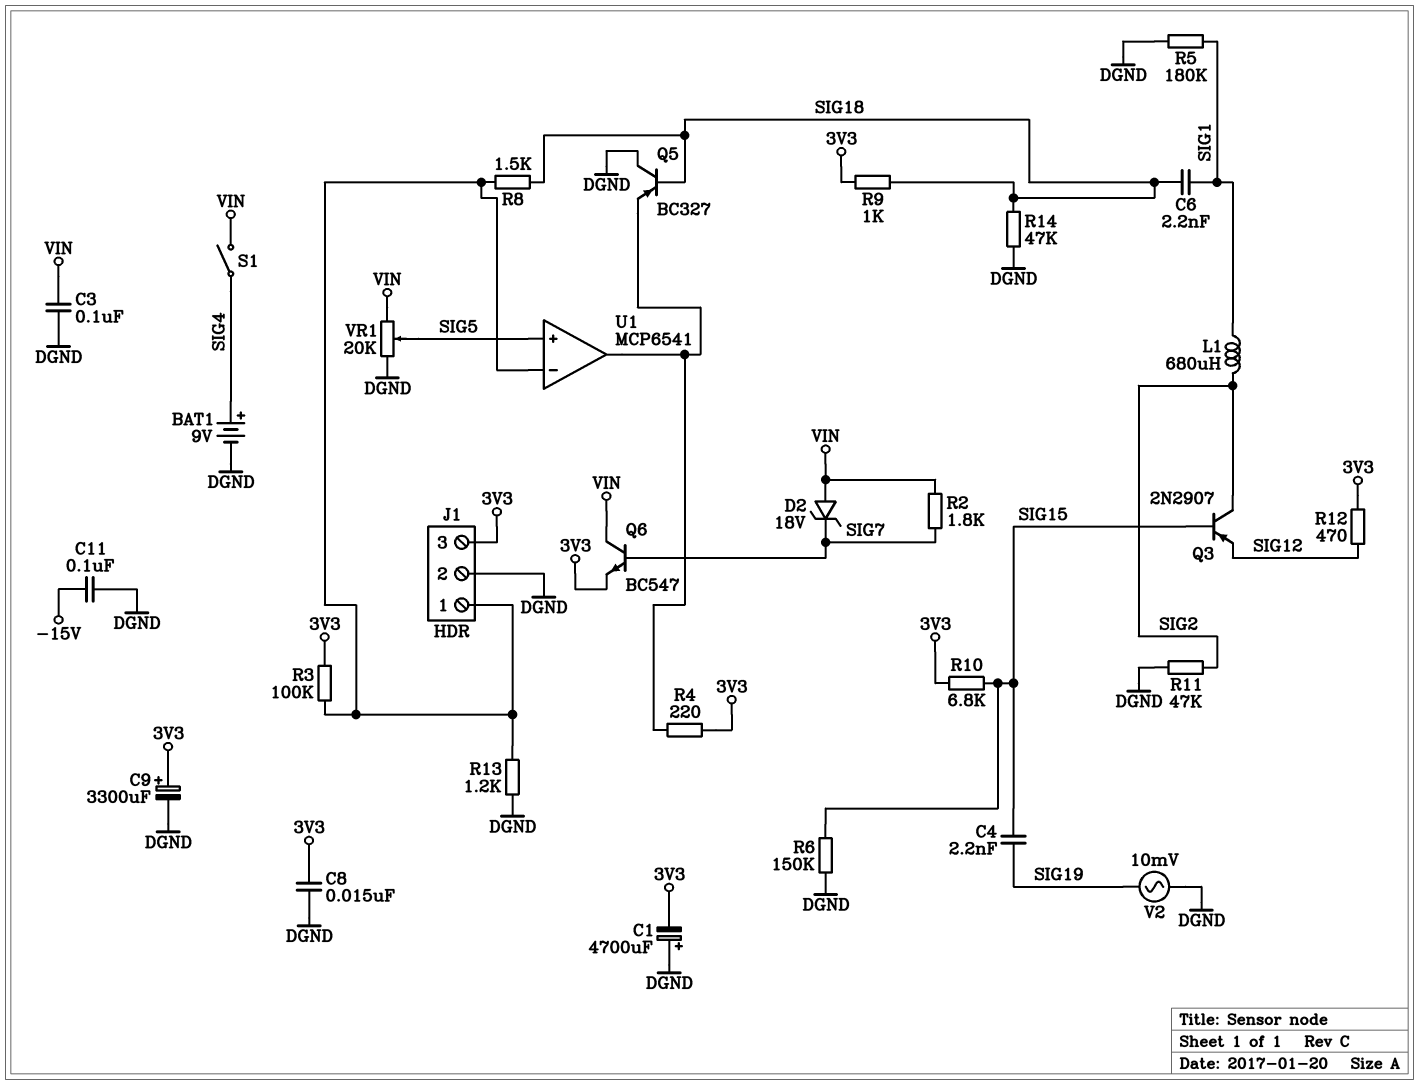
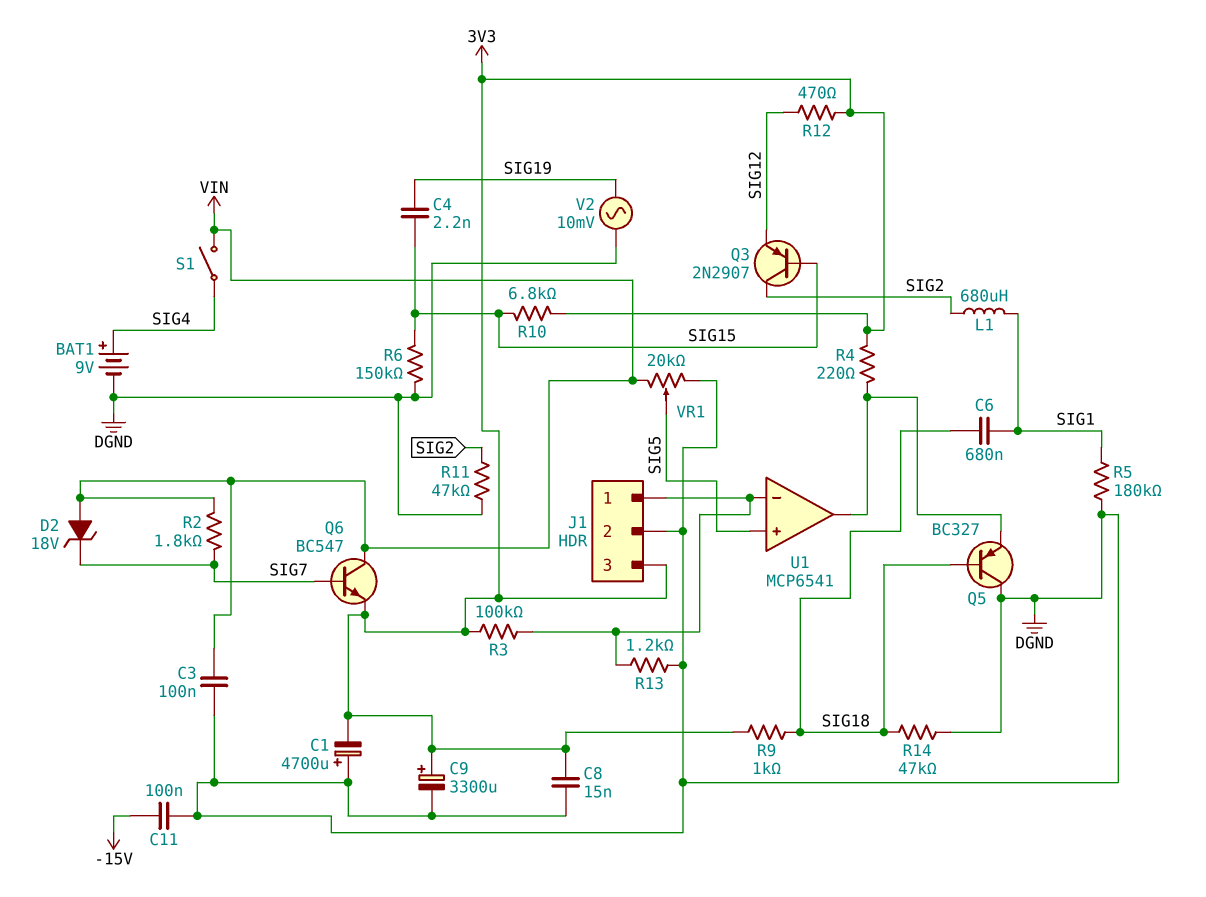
C6: 2.2nF (SIG1, SIG18) -> 680nF (SIG1, SIG18)
R8: 1.5k (J1/1, SIG18) -> none

